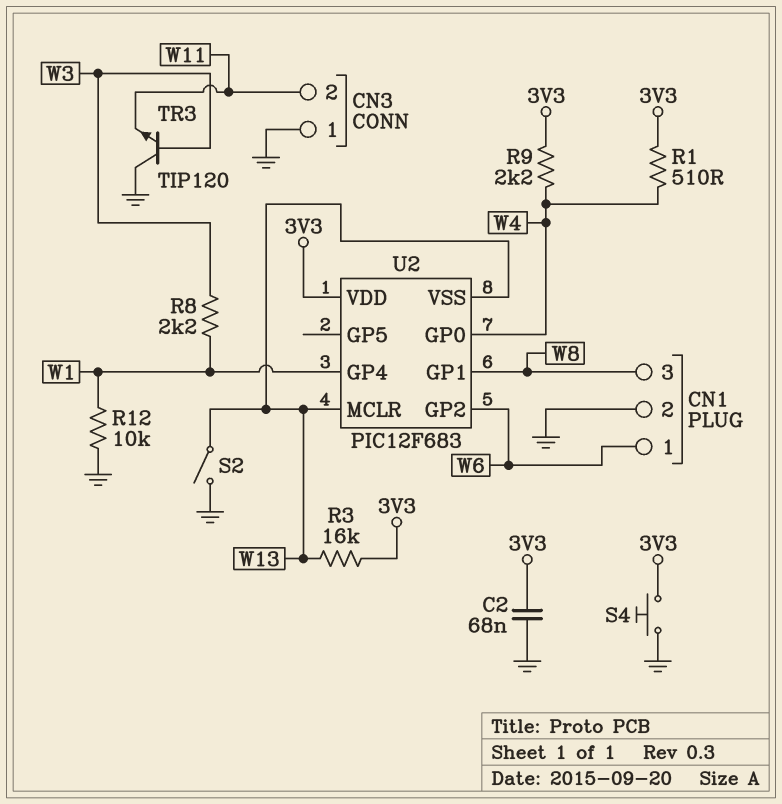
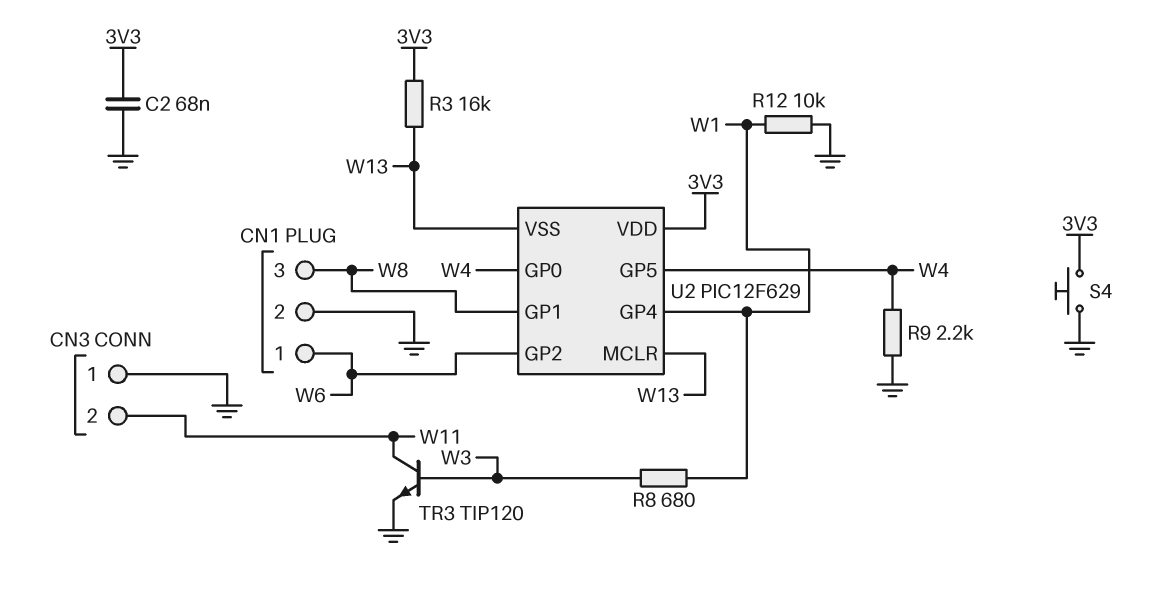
R1: 510 (3V3, W4) -> none
R8: 2.2k (W1, W3) -> 680 (W1, W3)
R9: 2.2k (3V3, W4) -> 2.2k (GND, W4)
S2: switch (GND, W13) -> none
TR3: NPN TIP120 (B W3, C GND, E W11) -> NPN TIP120 (B W3, C W11, E GND)
U2: PIC12F683 -> PIC12F629
U2 pin GP5: none -> W4

